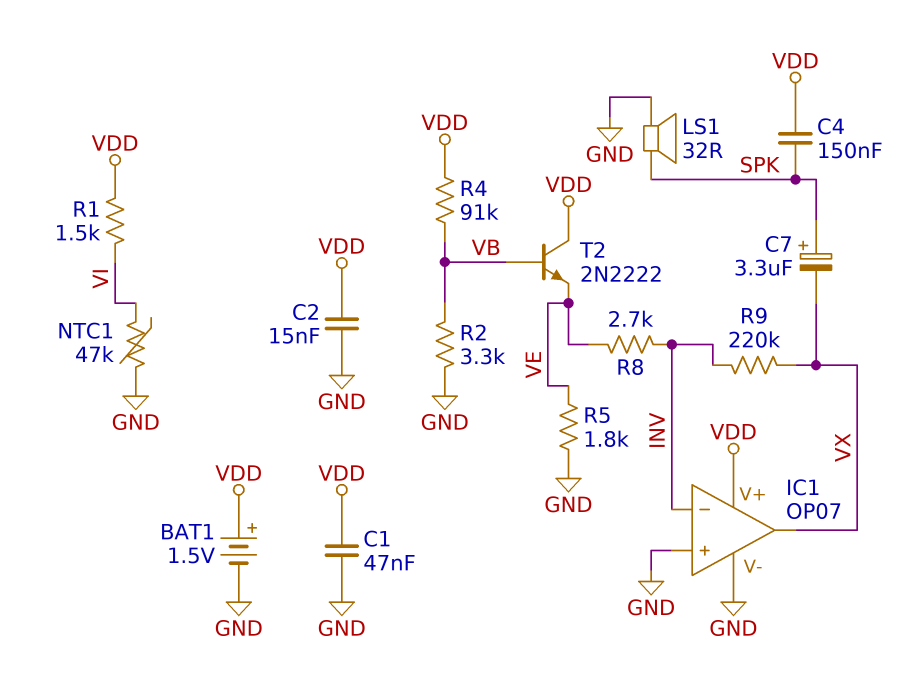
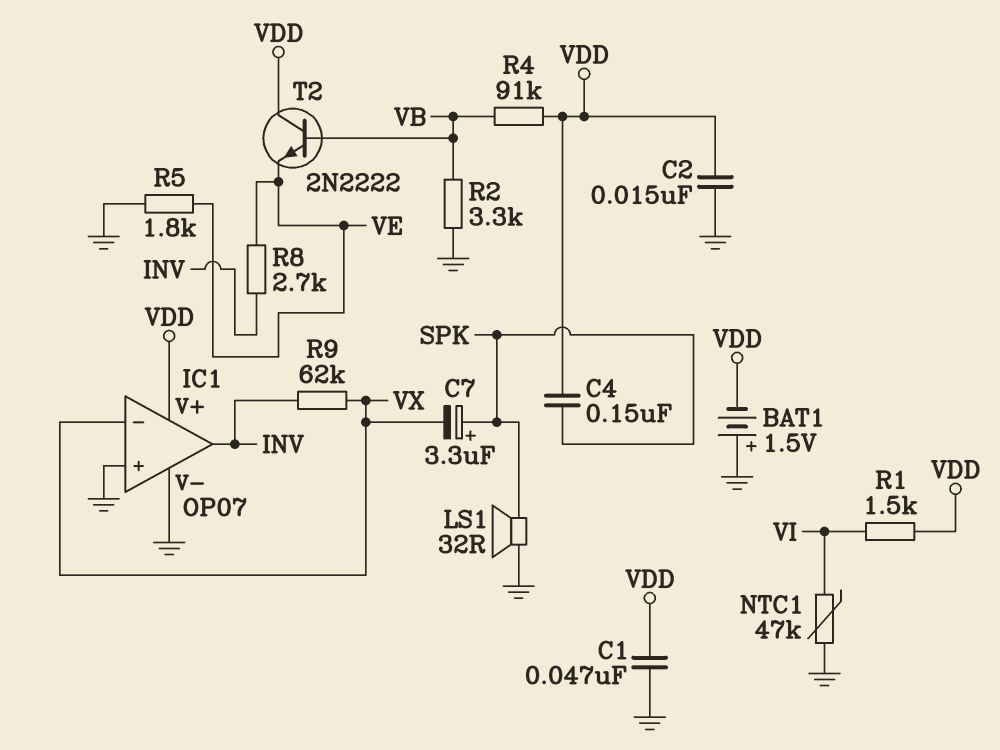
BAT1: 1.5V (plus VDD, minus GND) -> 1.5V (plus GND, minus VDD)
IC1 pin in-: INV -> VX
IC1 pin out: VX -> INV
R9: 220k (INV, VX) -> 62k (INV, VX)

